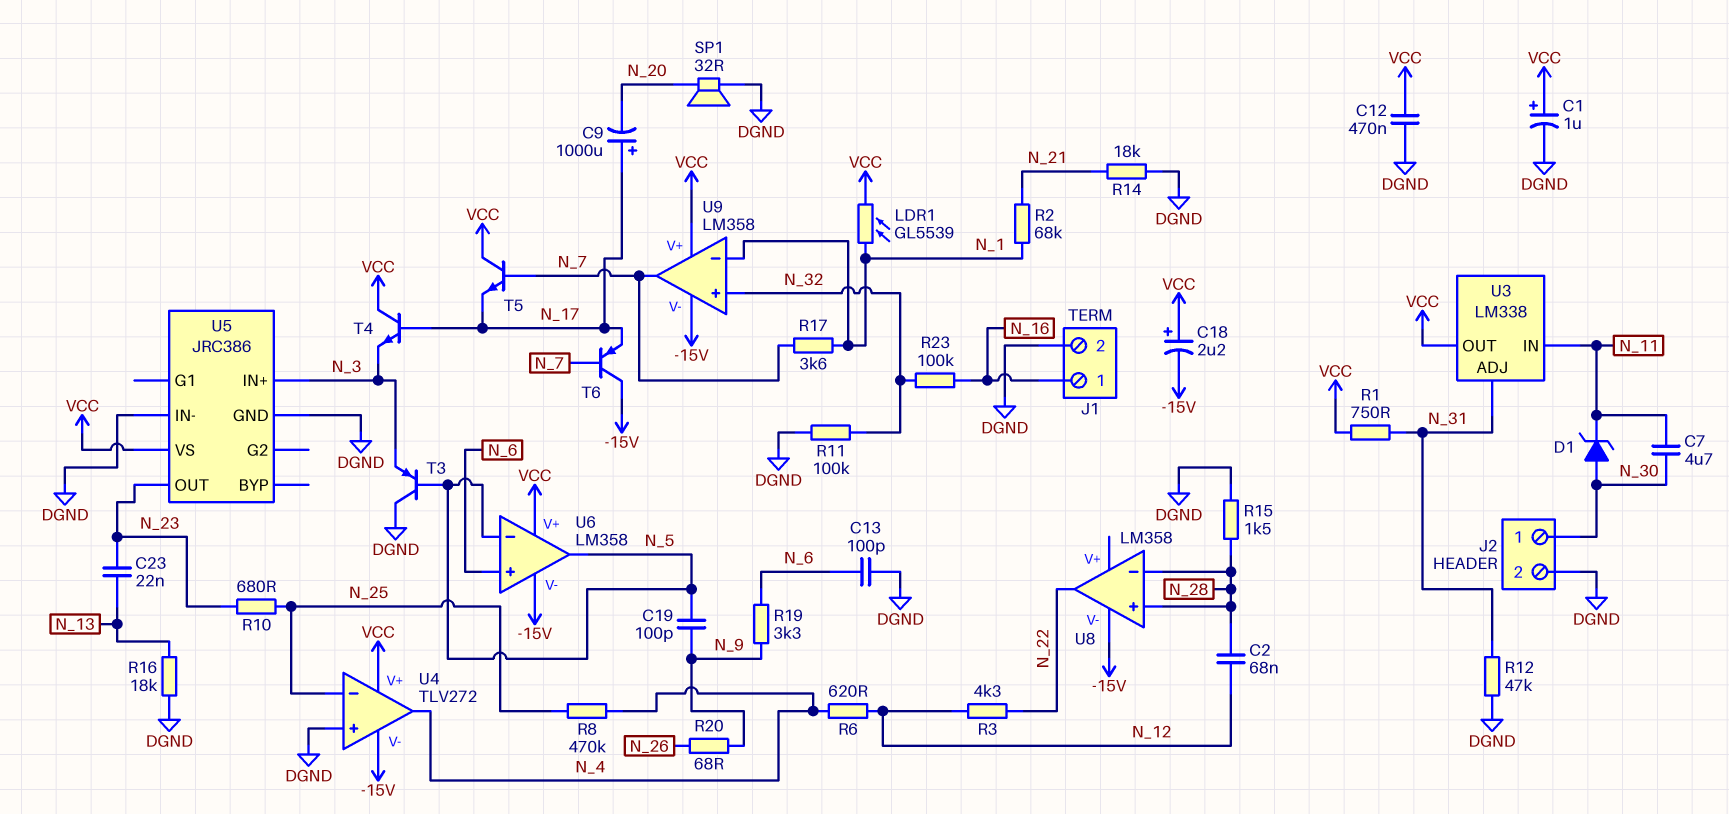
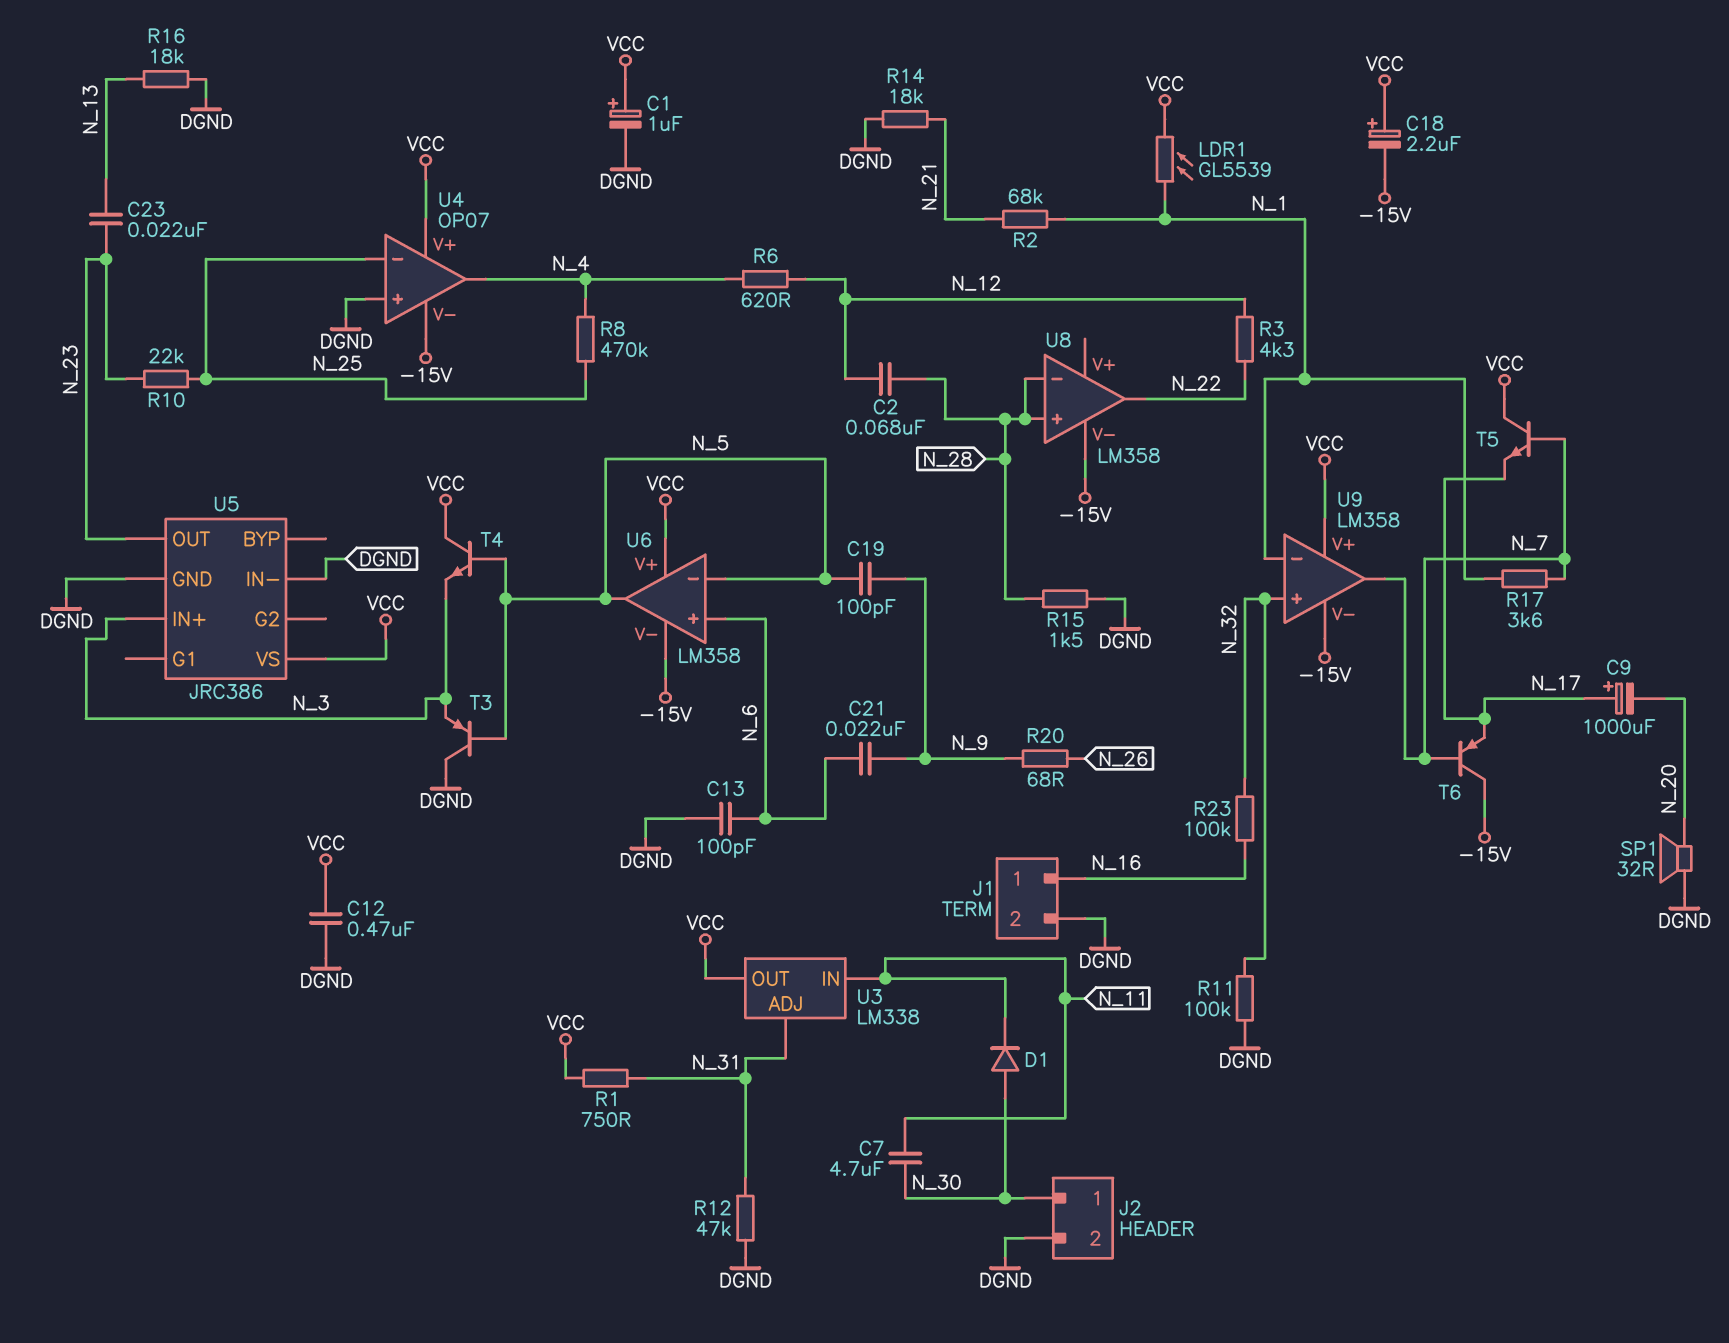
C21: none -> 22nF (N_6, N_9)
D1: zener (A N_30, K N_11) -> diode (A N_30, K N_11)
R10: 680 (N_23, N_25) -> 22k (N_23, N_25)
R19: 3.3k (N_6, N_9) -> none
T4: NPN (B N_17, C VCC, E N_3) -> NPN (B N_5, C VCC, E N_3)
U4: TLV272 -> OP07

